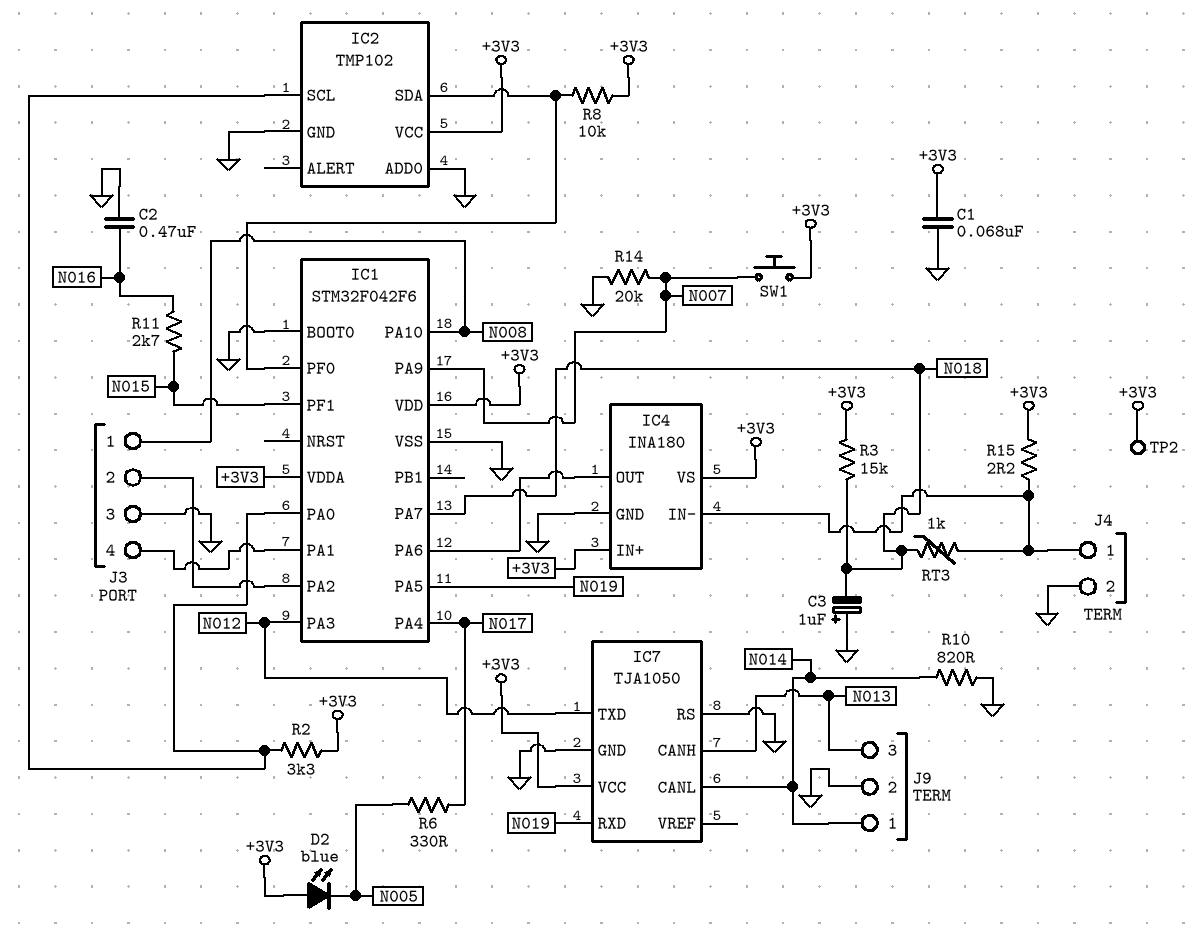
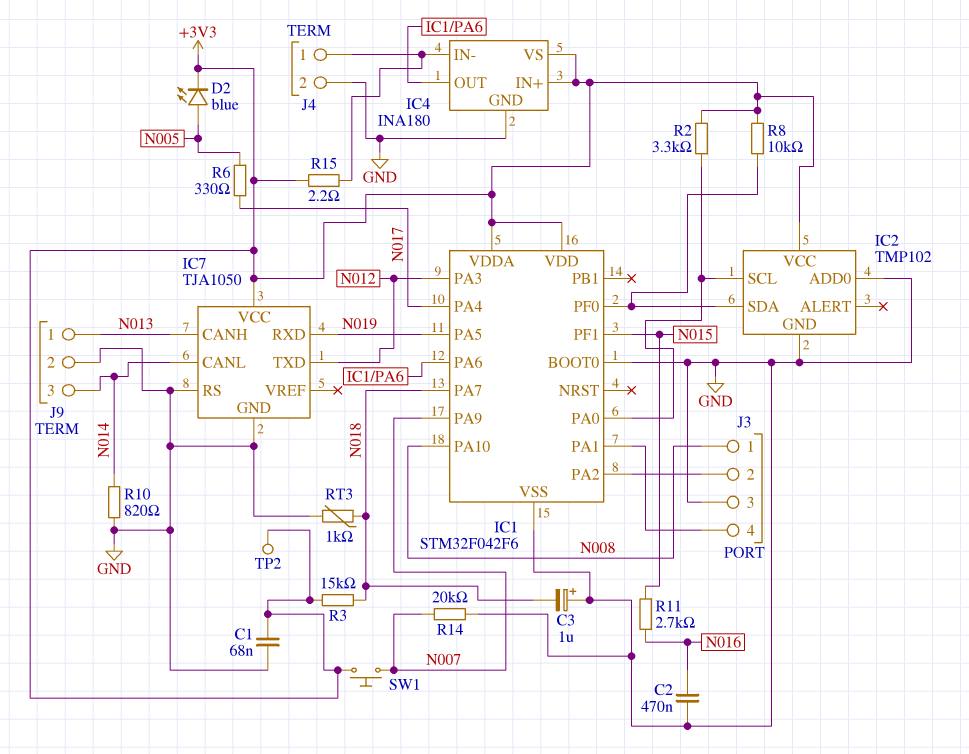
D2: LED blue (A +3V3, K N005) -> LED blue (A N005, K +3V3)
J9 pin 1: N014 -> N013
J9 pin 3: N013 -> N014
RT3: 1k (IC4/IN-, N018) -> 1k (GND, N018)

